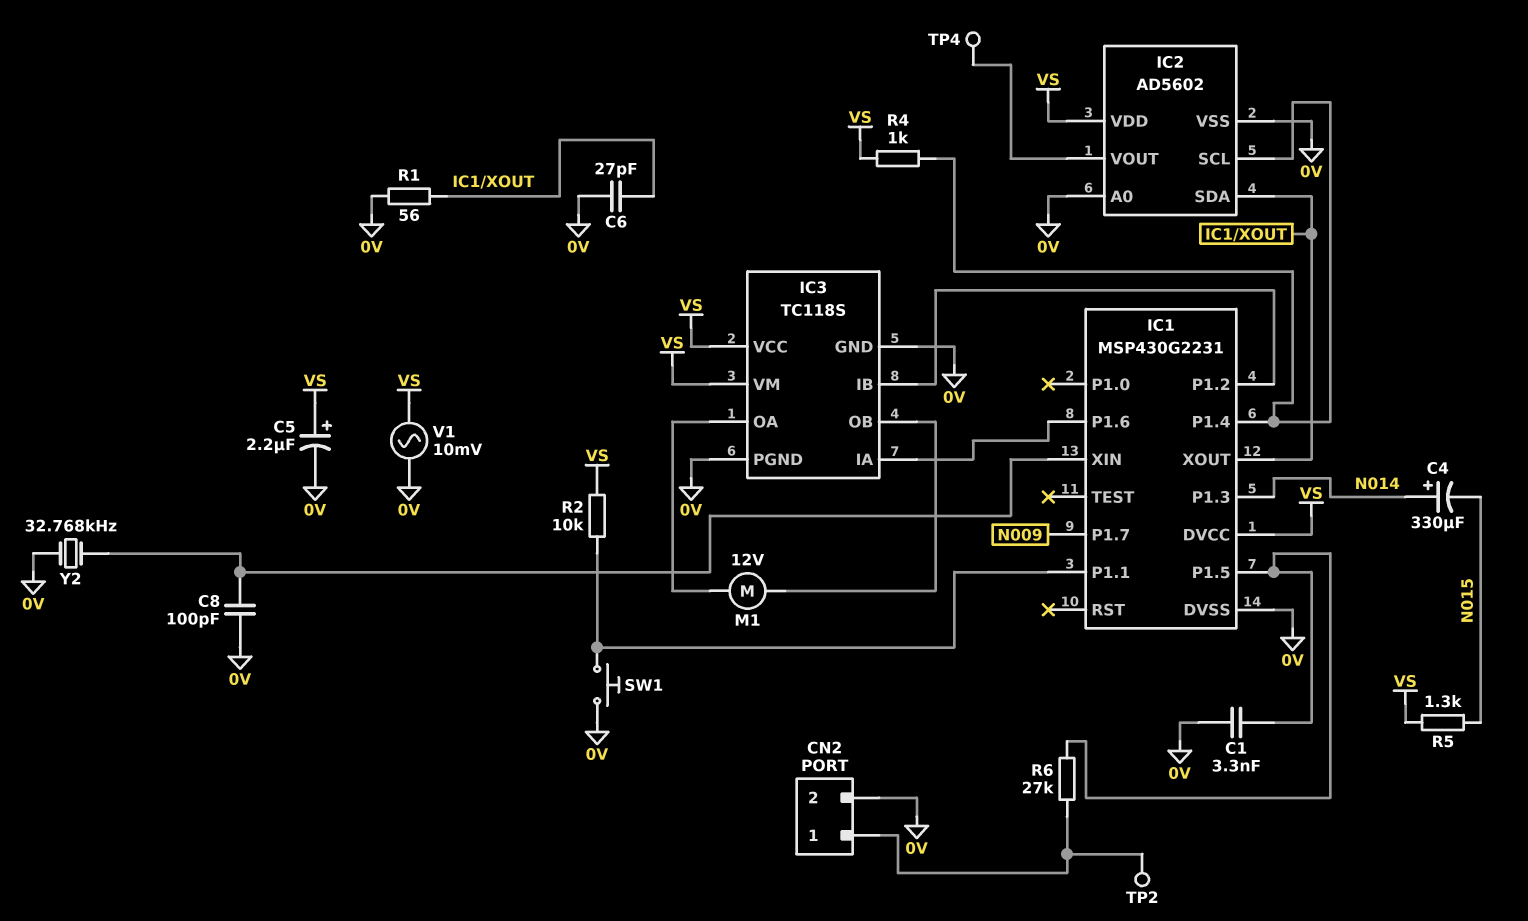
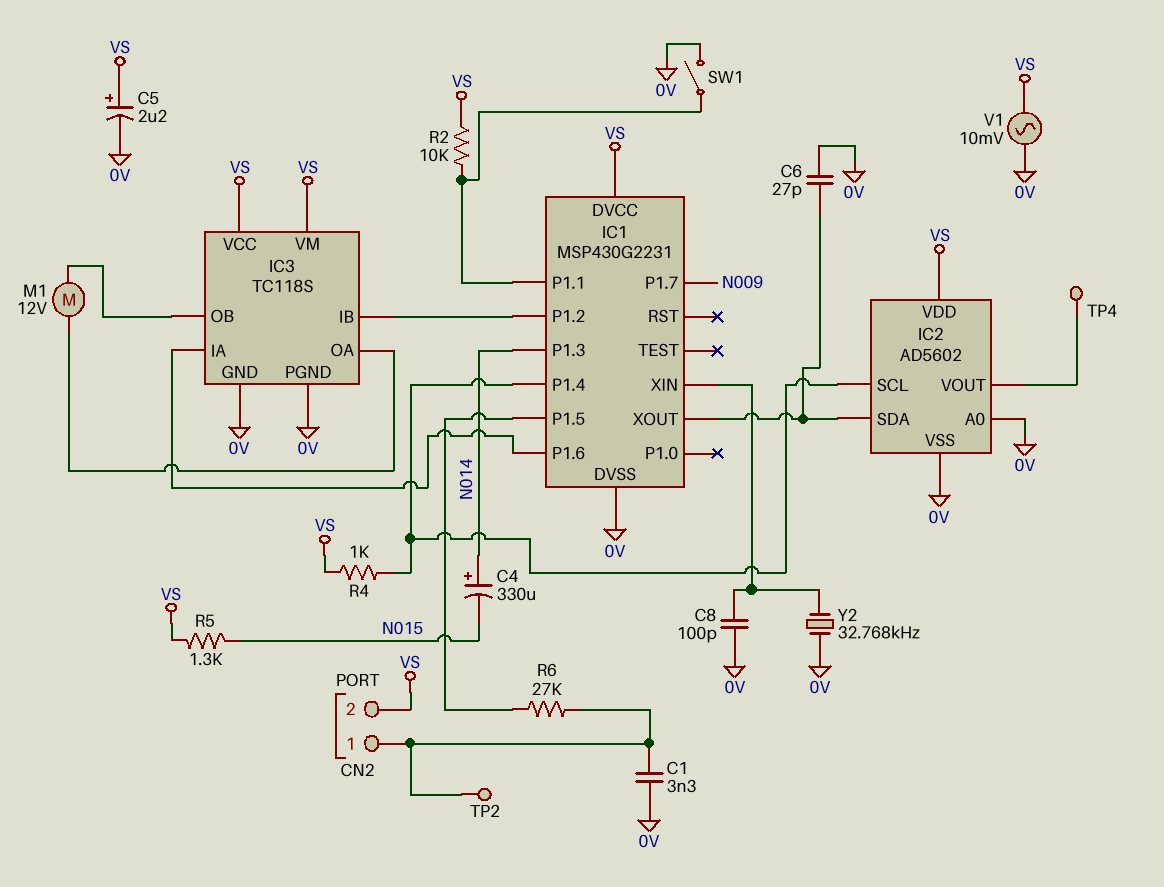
C1: 3.3nF (0V, IC1/P1.5) -> 3.3nF (0V, CN2/1)
CN2 pin 2: 0V -> VS
R1: 56 (0V, IC1/XOUT) -> none
SW1: button (0V, IC1/P1.1) -> switch (0V, IC1/P1.1)

